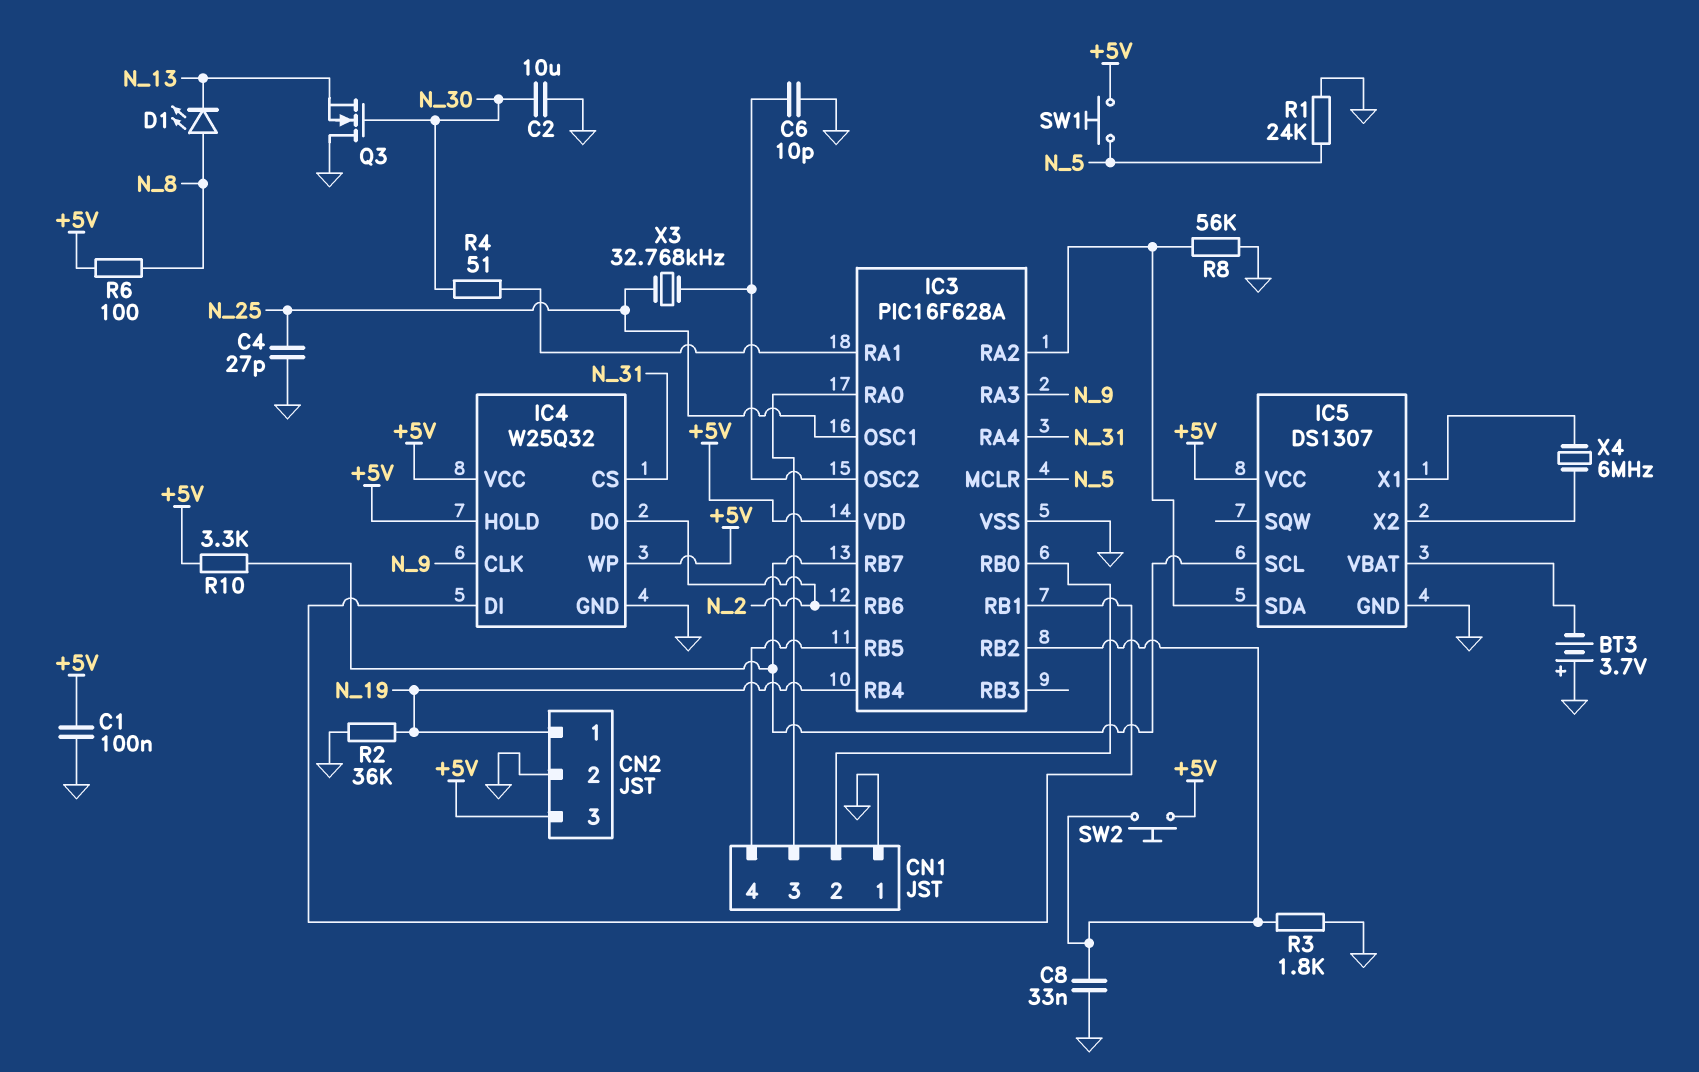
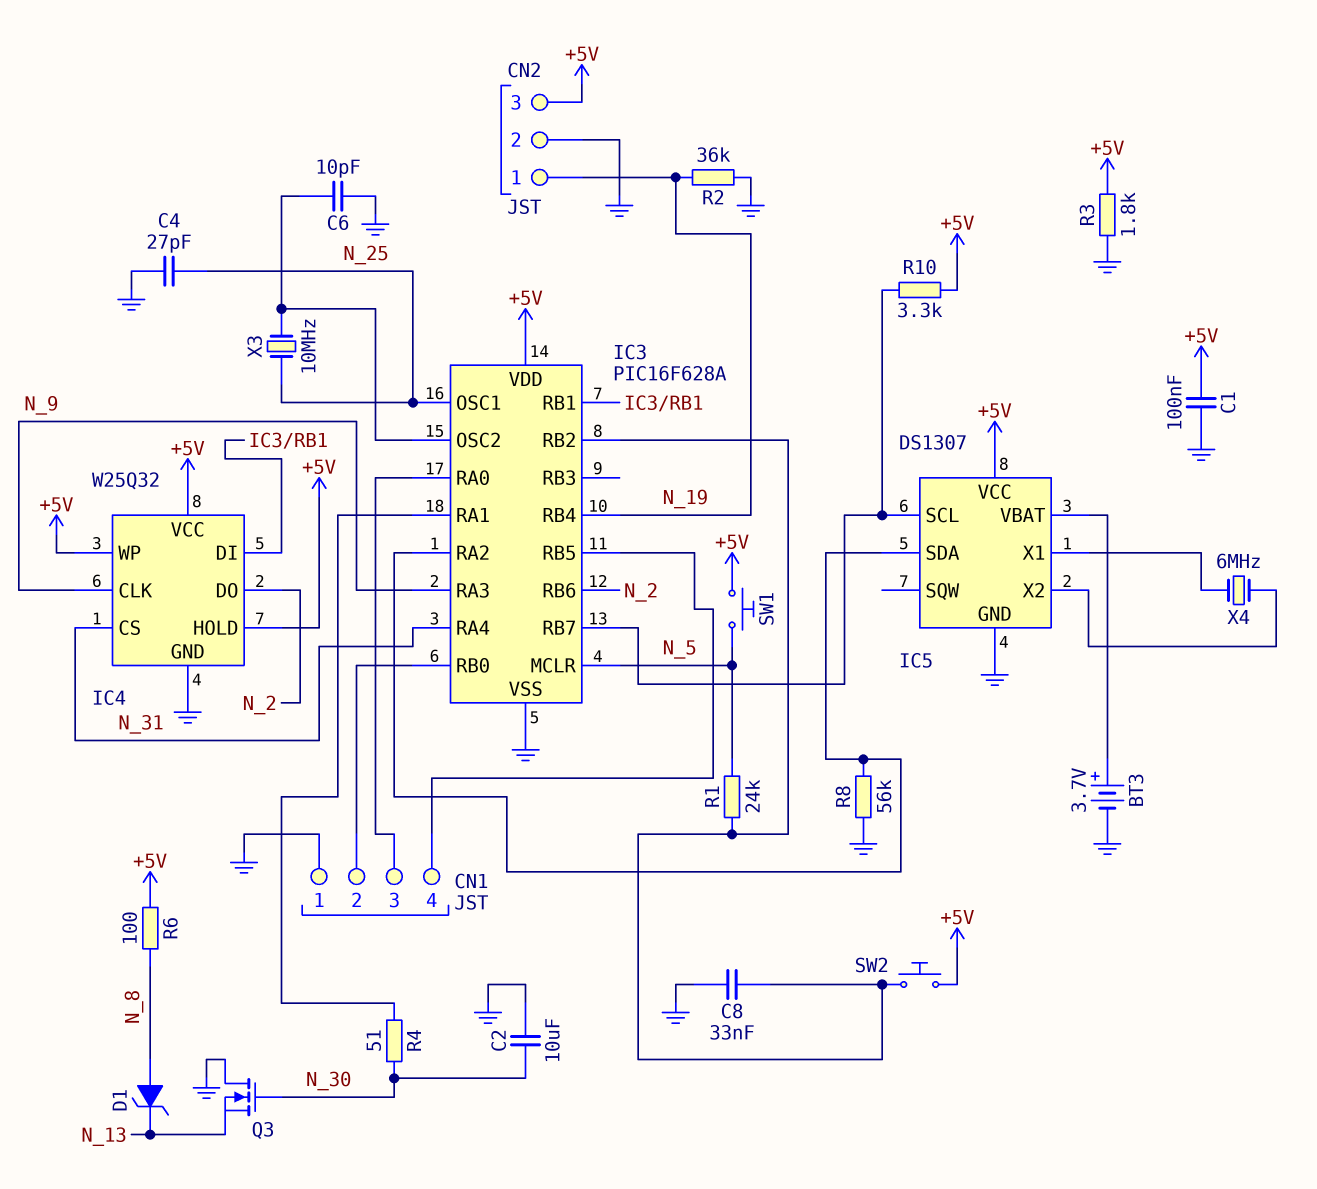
BT3: 3.7V (plus GND, minus IC5/VBAT) -> 3.7V (plus IC5/VBAT, minus GND)
D1: LED (A N_8, K N_13) -> zener (A N_8, K N_13)
R1: 24k (GND, N_5) -> 24k (IC3/RB2, N_5)
R3: 1.8k (GND, IC3/RB2) -> 1.8k (+5V, GND)
X3: 32.768kHz (IC3/OSC2, N_25) -> 10MHz (IC3/OSC2, N_25)

